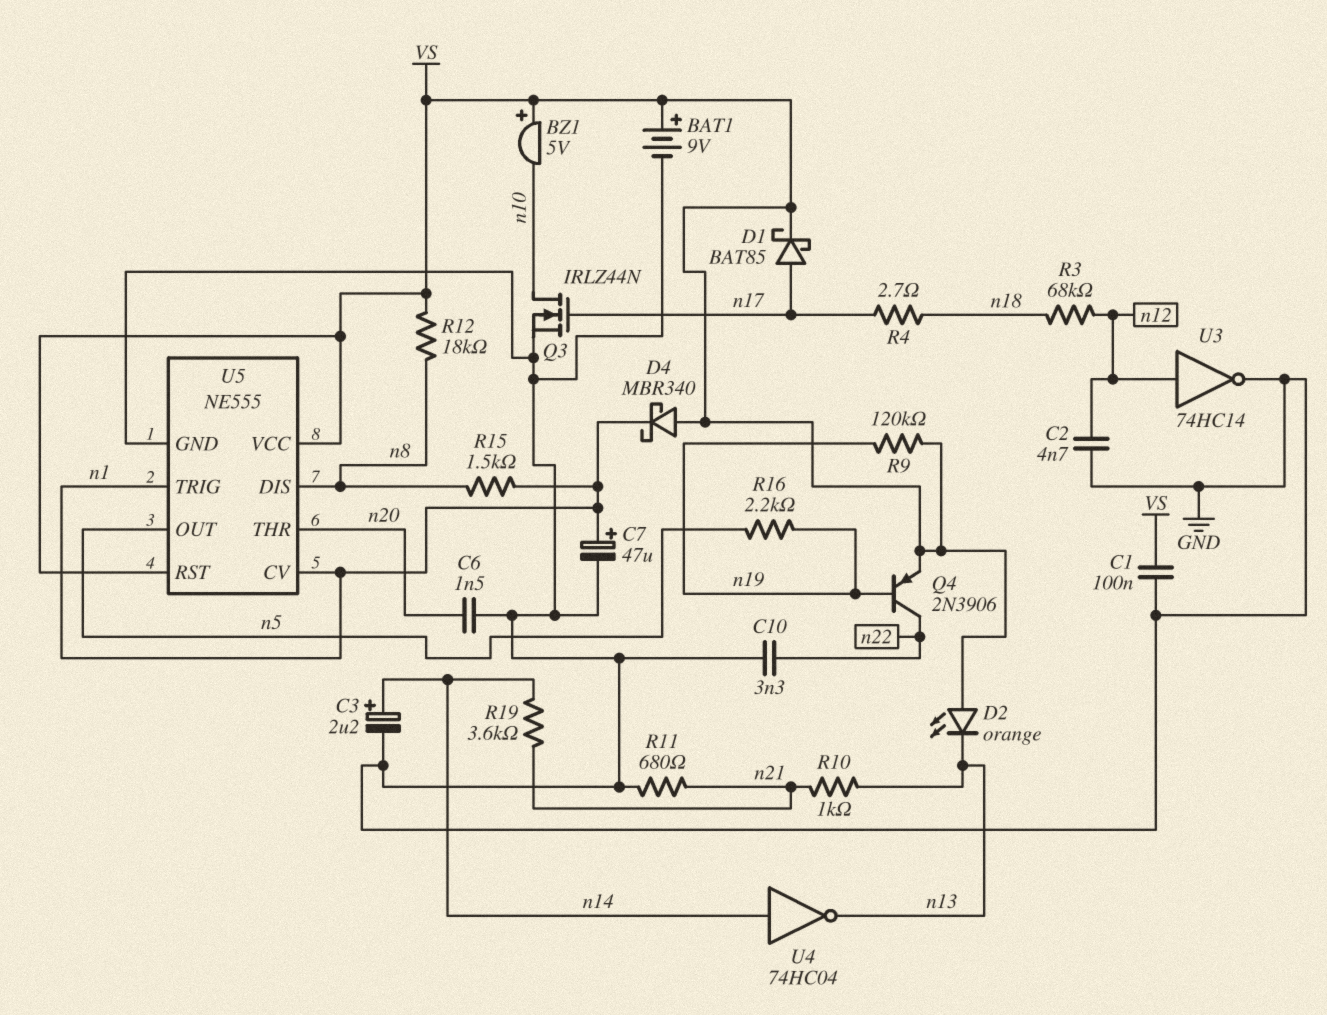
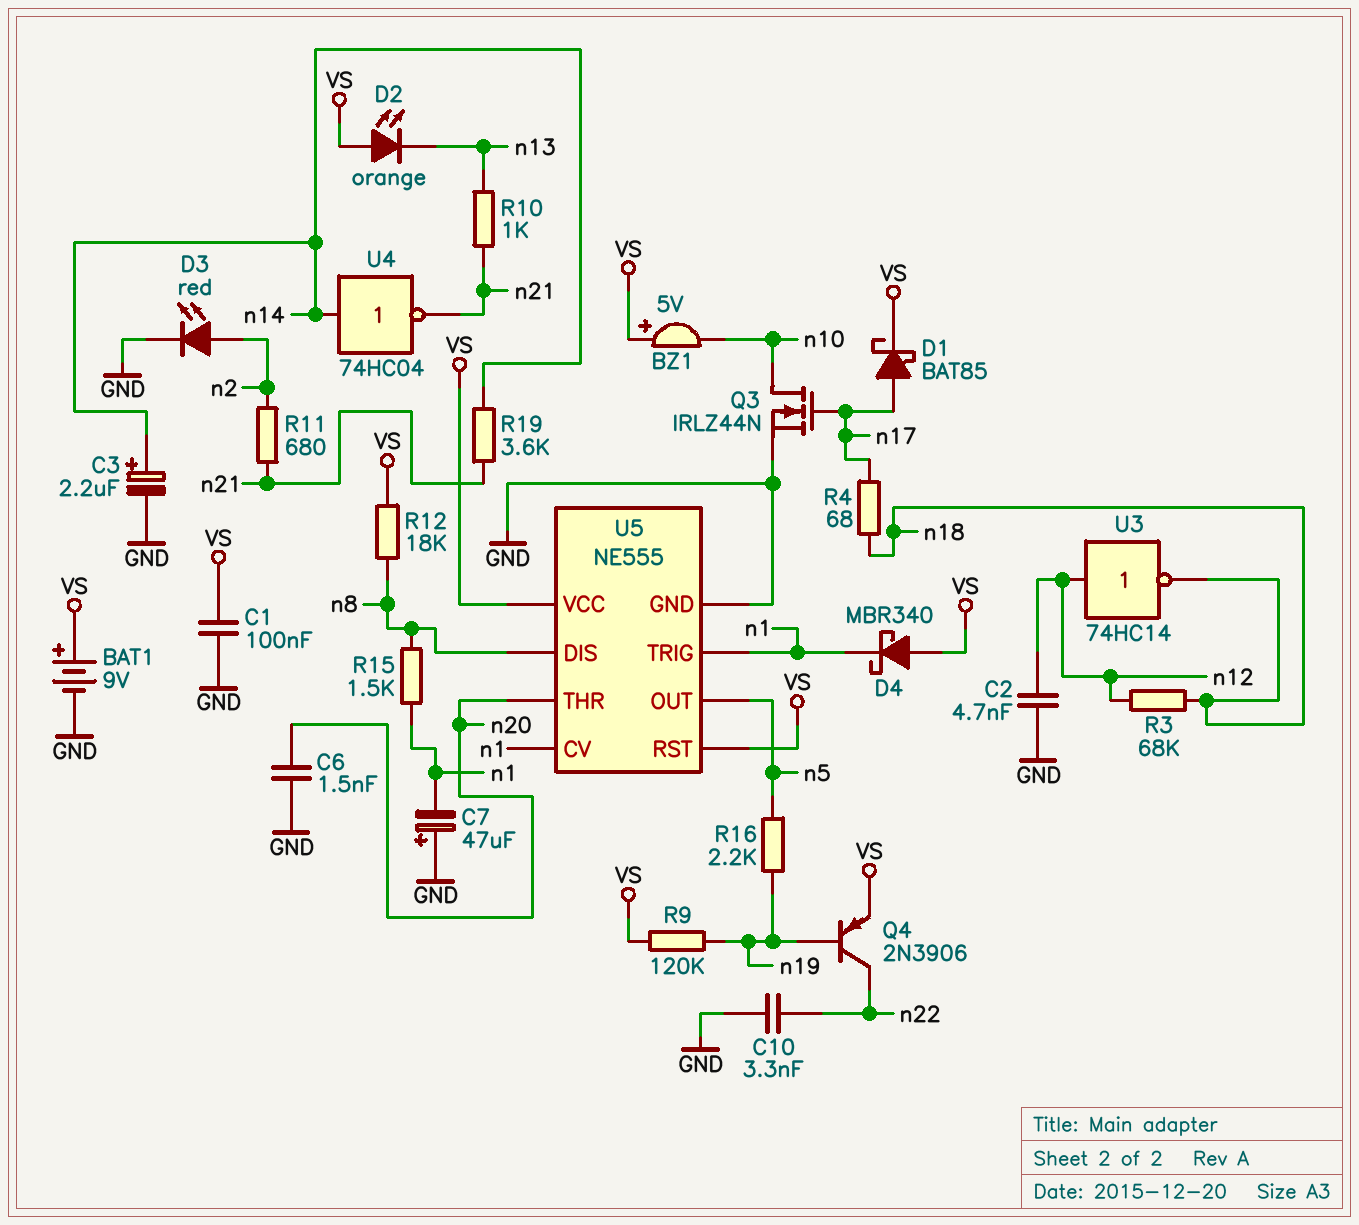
C7: 47uF (plus n1, minus GND) -> 47uF (plus GND, minus n1)
D3: none -> LED red (A n2, K GND)
R4: 2.7 (n17, n18) -> 68 (n17, n18)
R11: 680 (GND, n21) -> 680 (n2, n21)
U3: NOT 74HC14 (in n12, out GND) -> NOT 74HC14 (in n12, out n18)
U4: NOT 74HC04 (in n14, out n13) -> NOT 74HC04 (in n14, out n21)

